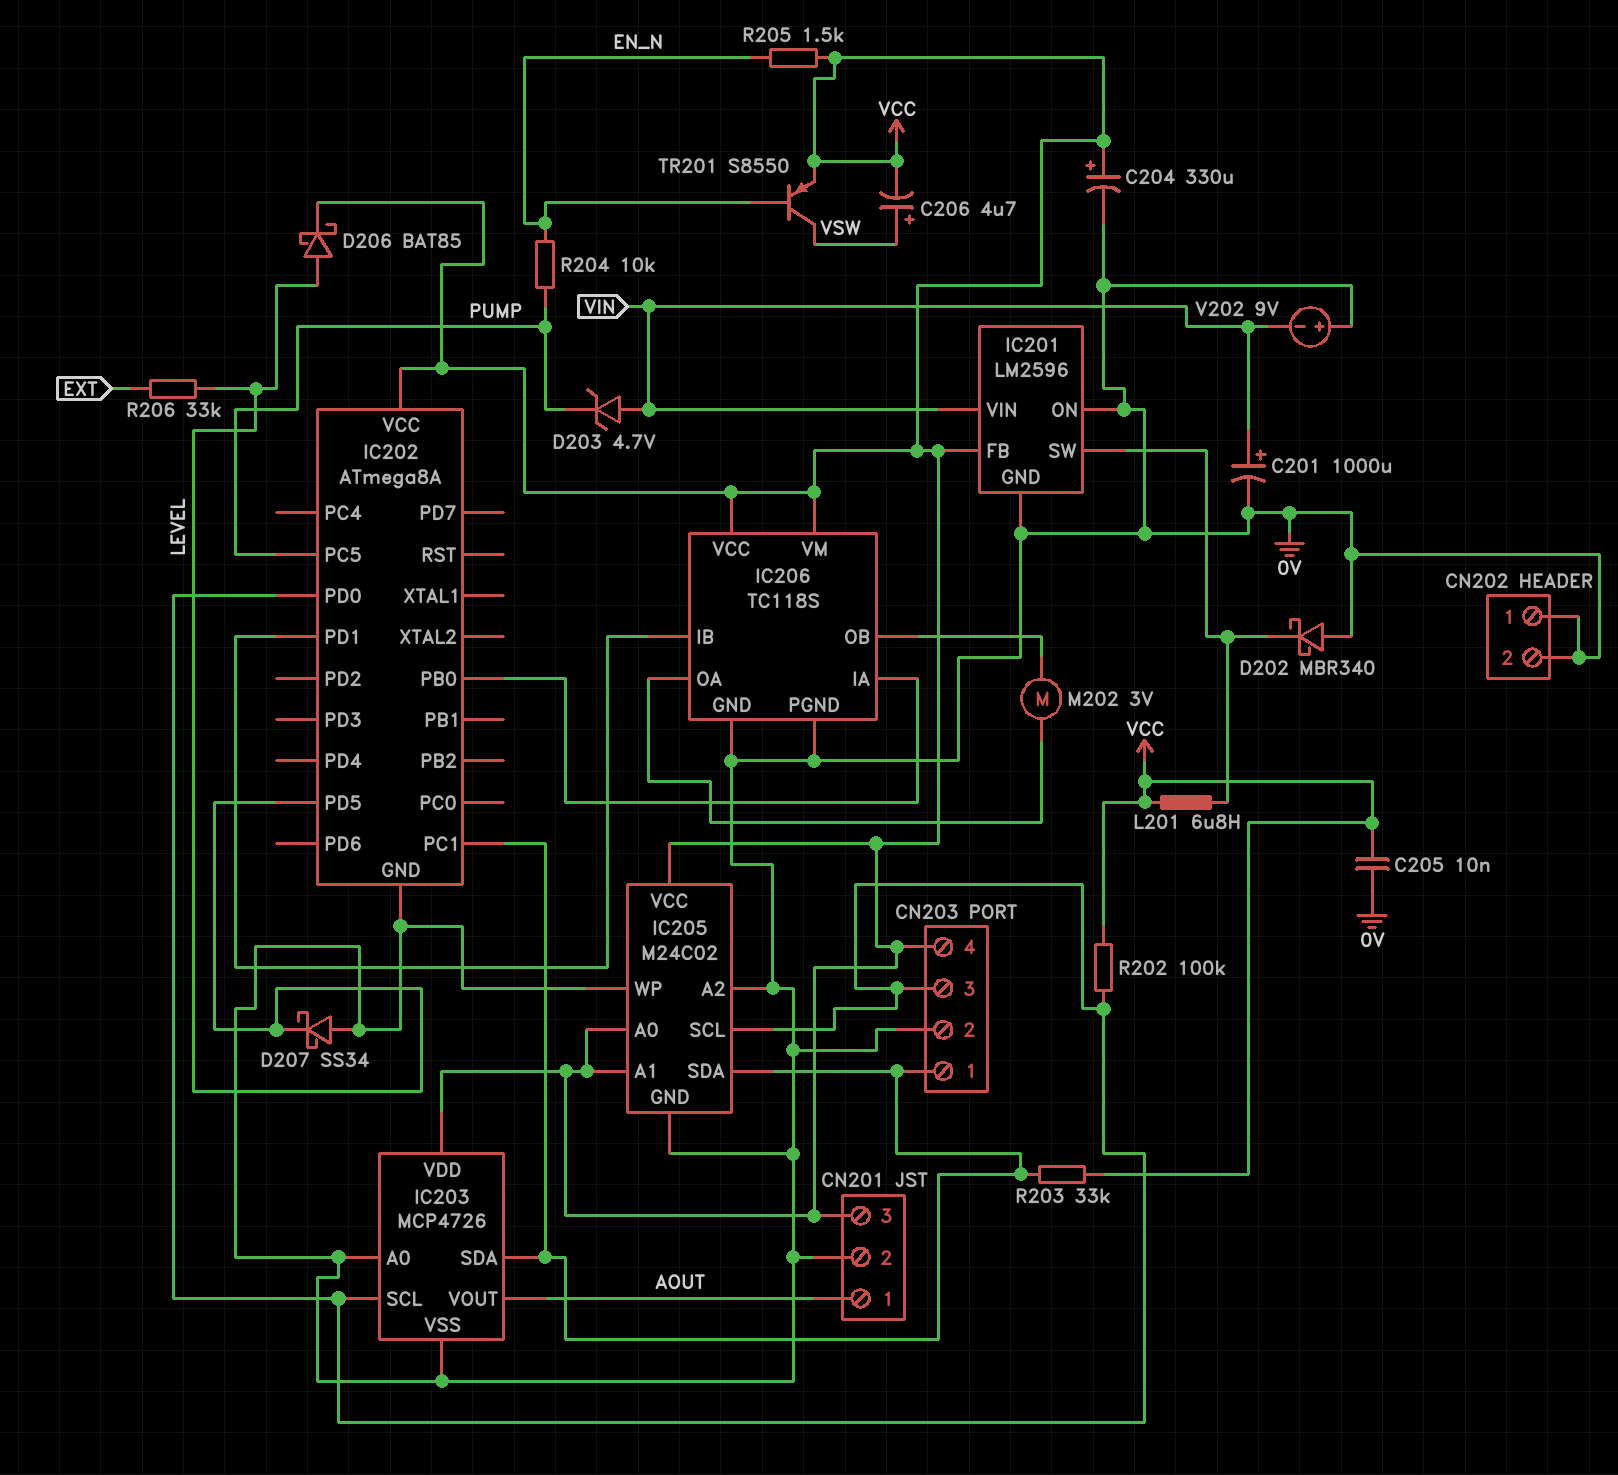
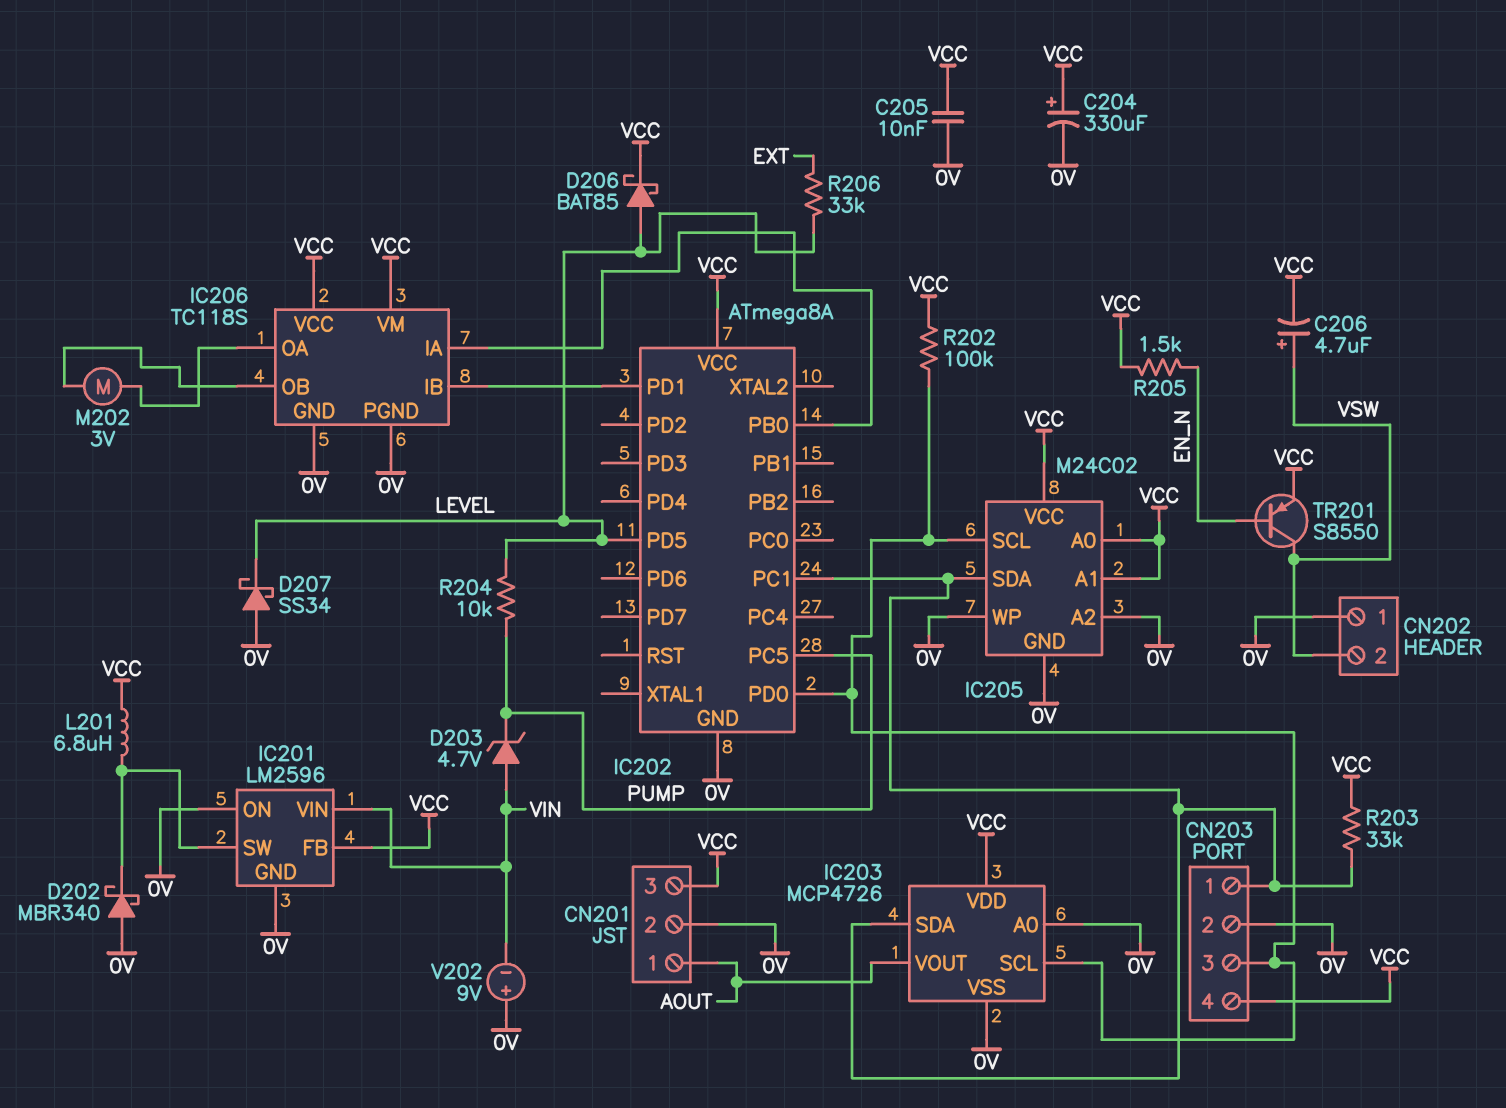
C201: 1000uF (plus VIN, minus 0V) -> none
CN202 pin 2: 0V -> VSW
R204: 10k (EN_N, PUMP) -> 10k (LEVEL, PUMP)

